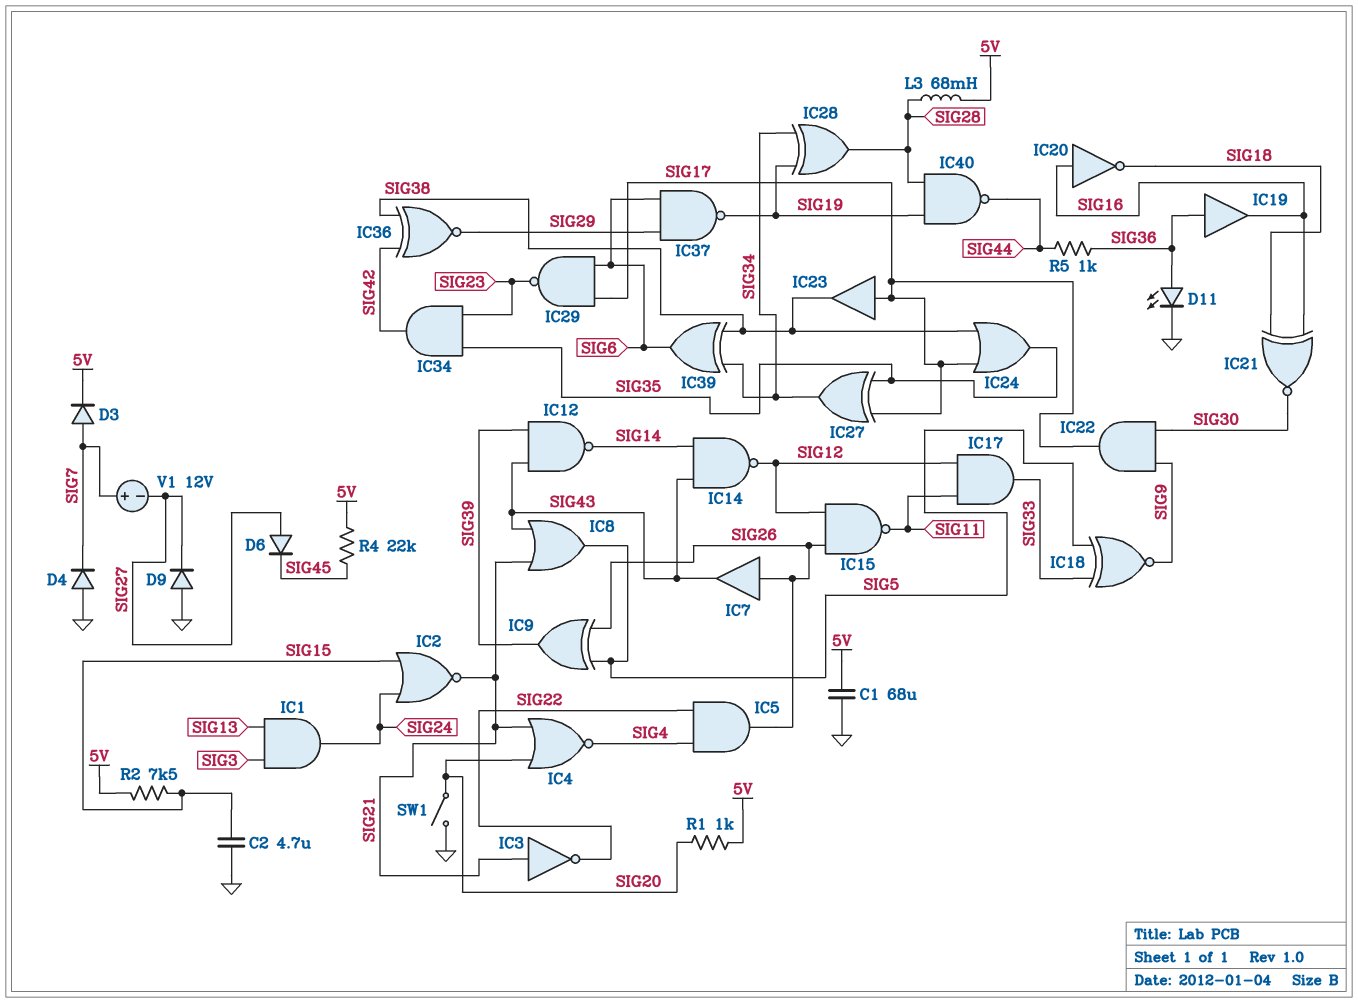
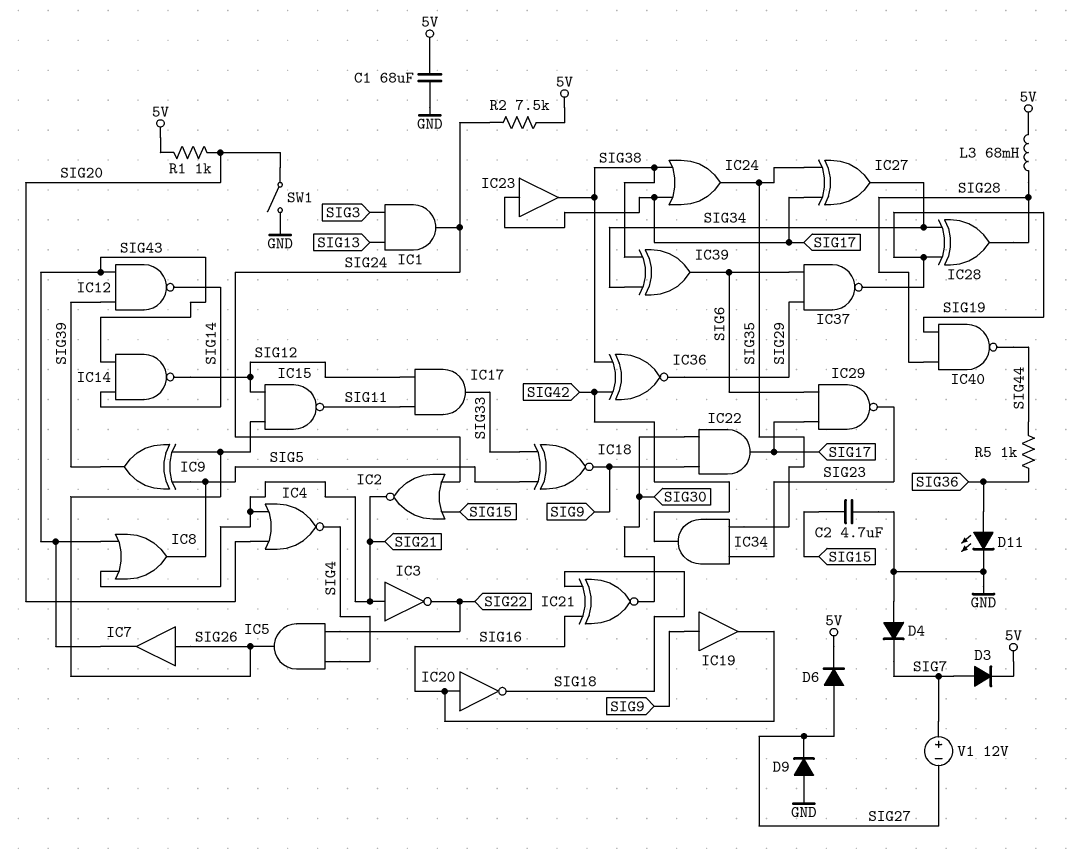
D6: diode (A SIG27, K SIG45) -> diode (A SIG27, K 5V)
IC19: buffer (in SIG36, out SIG16) -> buffer (in SIG9, out SIG16)
R2: 7.5k (5V, SIG15) -> 7.5k (5V, SIG24)
R4: 22k (5V, SIG45) -> none

